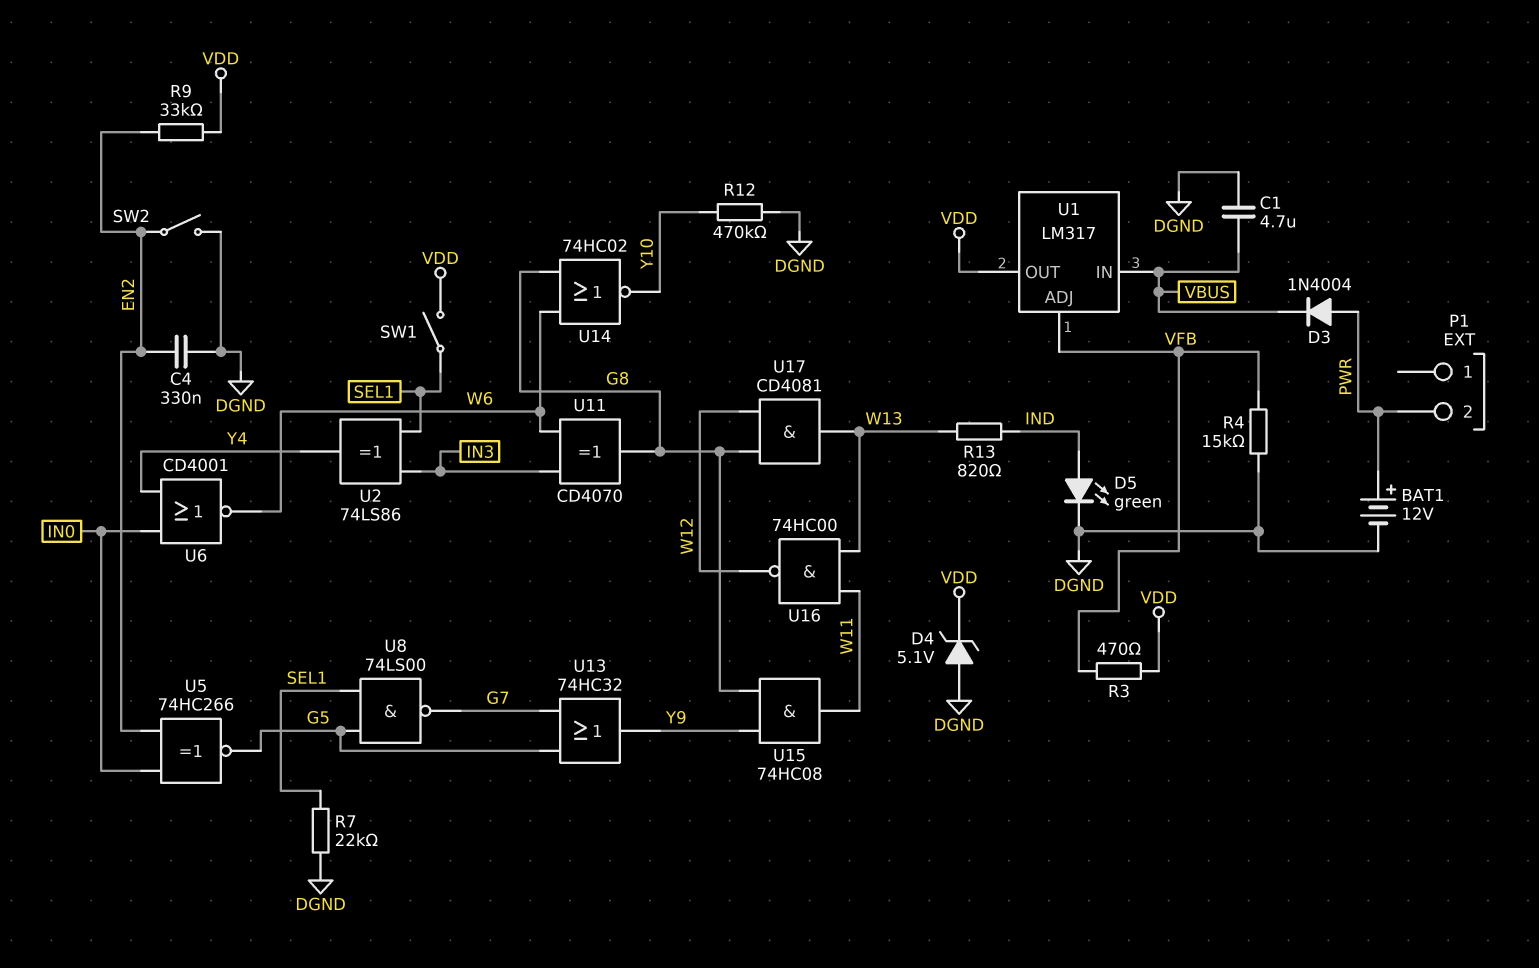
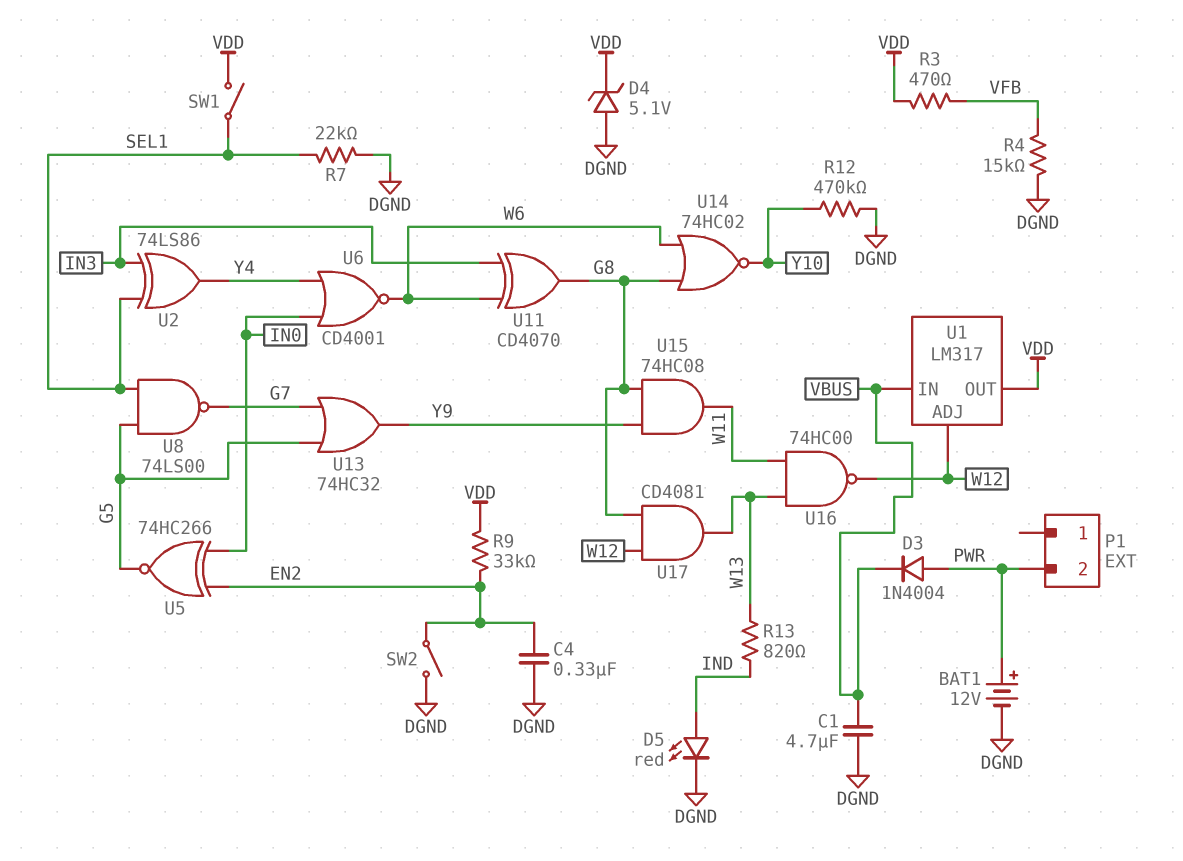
D5: LED green (A IND, K DGND) -> LED red (A IND, K DGND)
U1 pin ADJ: VFB -> W12

